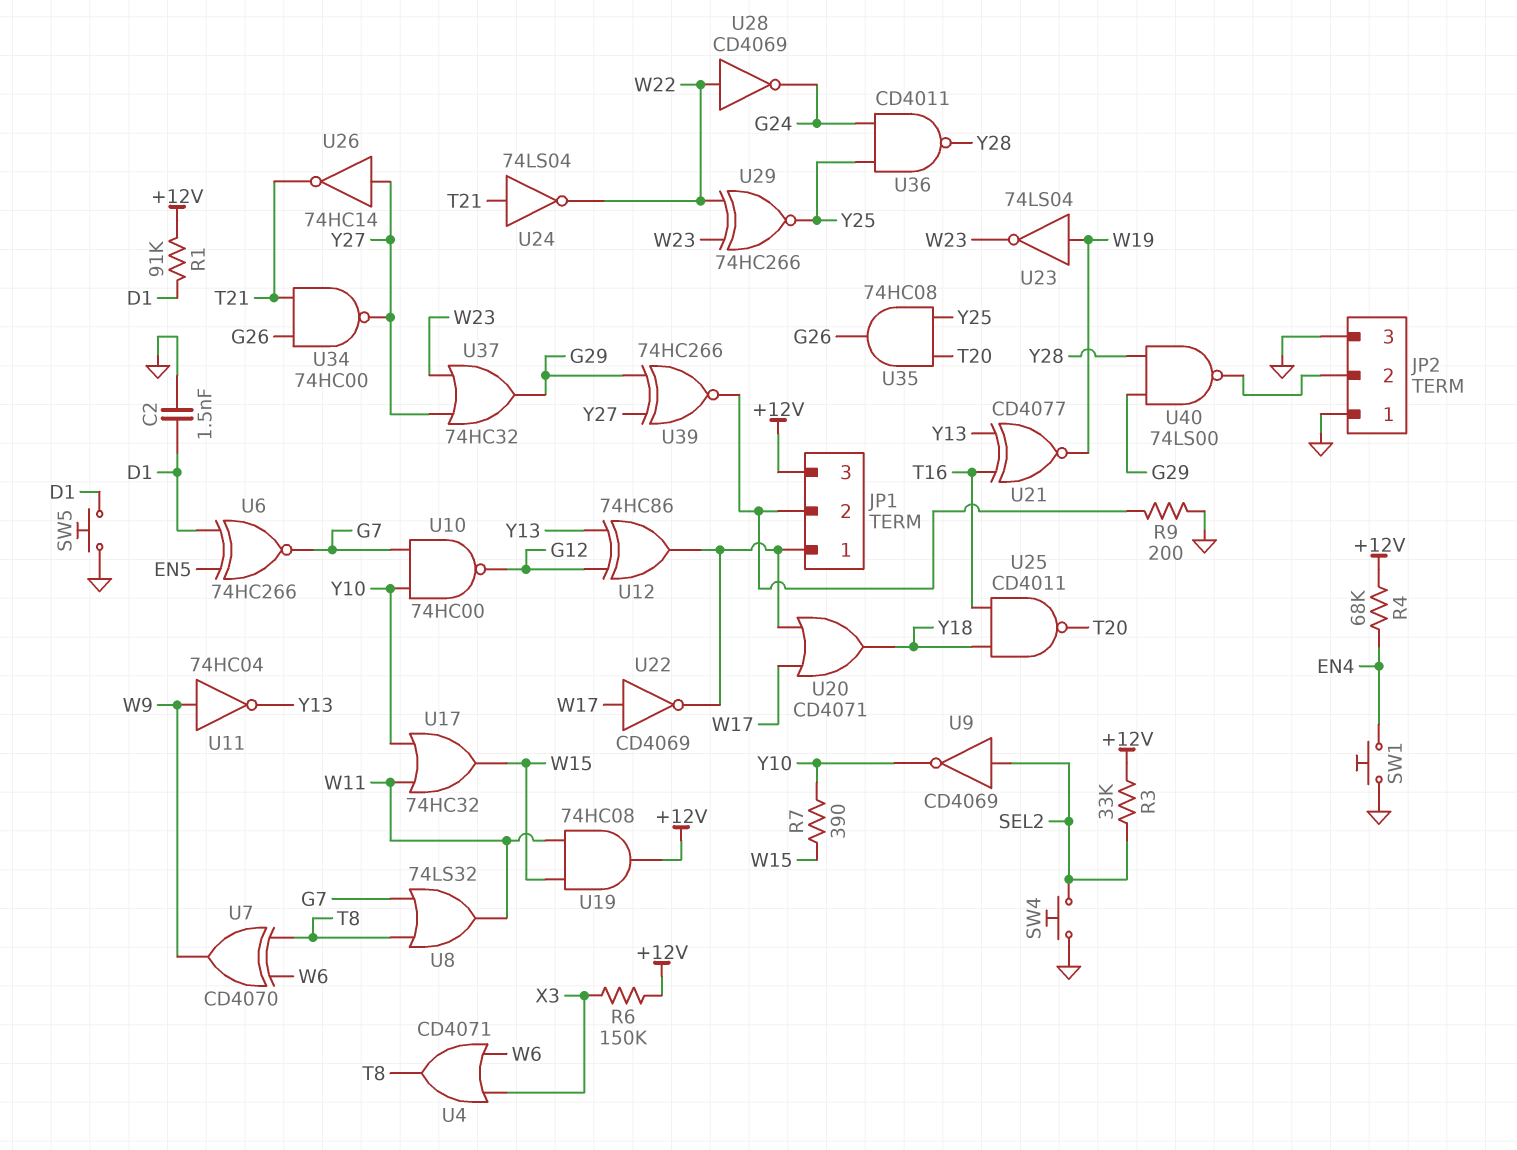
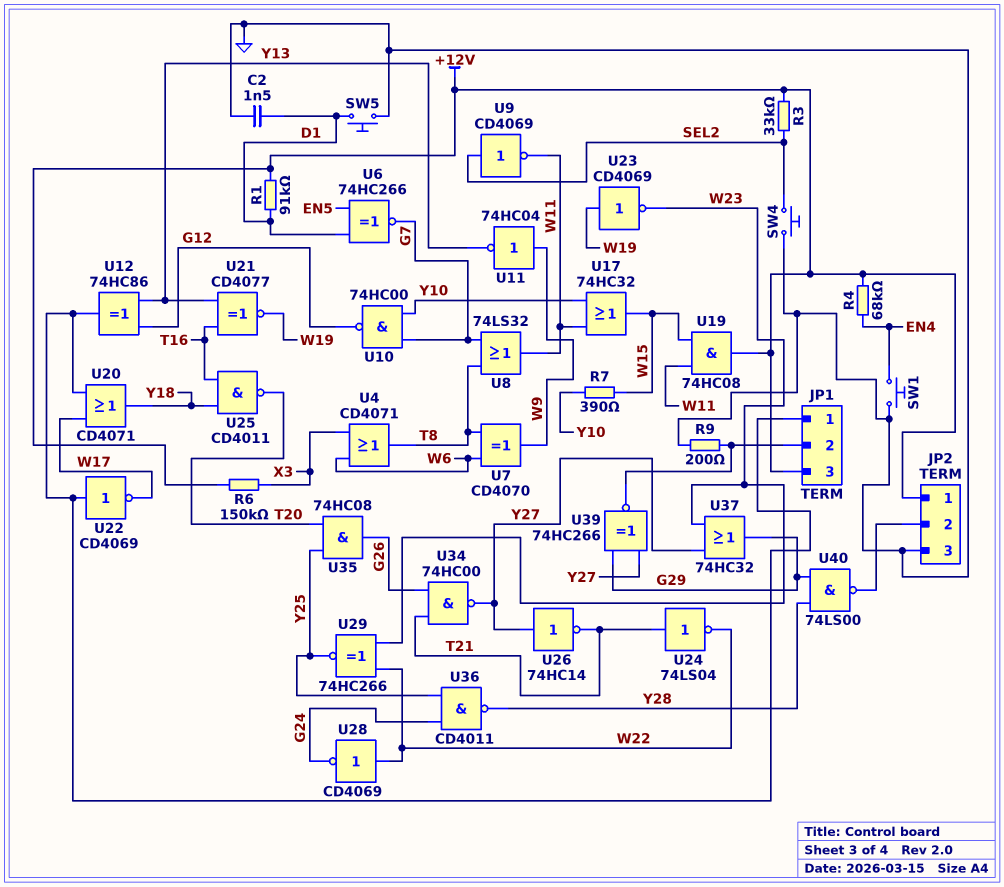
JP2 pin 1: GND -> +12V
U9: NOT CD4069 (in SEL2, out Y10) -> NOT CD4069 (in SEL2, out W11)
U22: NOT CD4069 (in W17, out JP1/1) -> NOT CD4069 (in JP1/1, out W17)
U23: NOT 74LS04 (in W19, out W23) -> NOT CD4069 (in W19, out W23)

